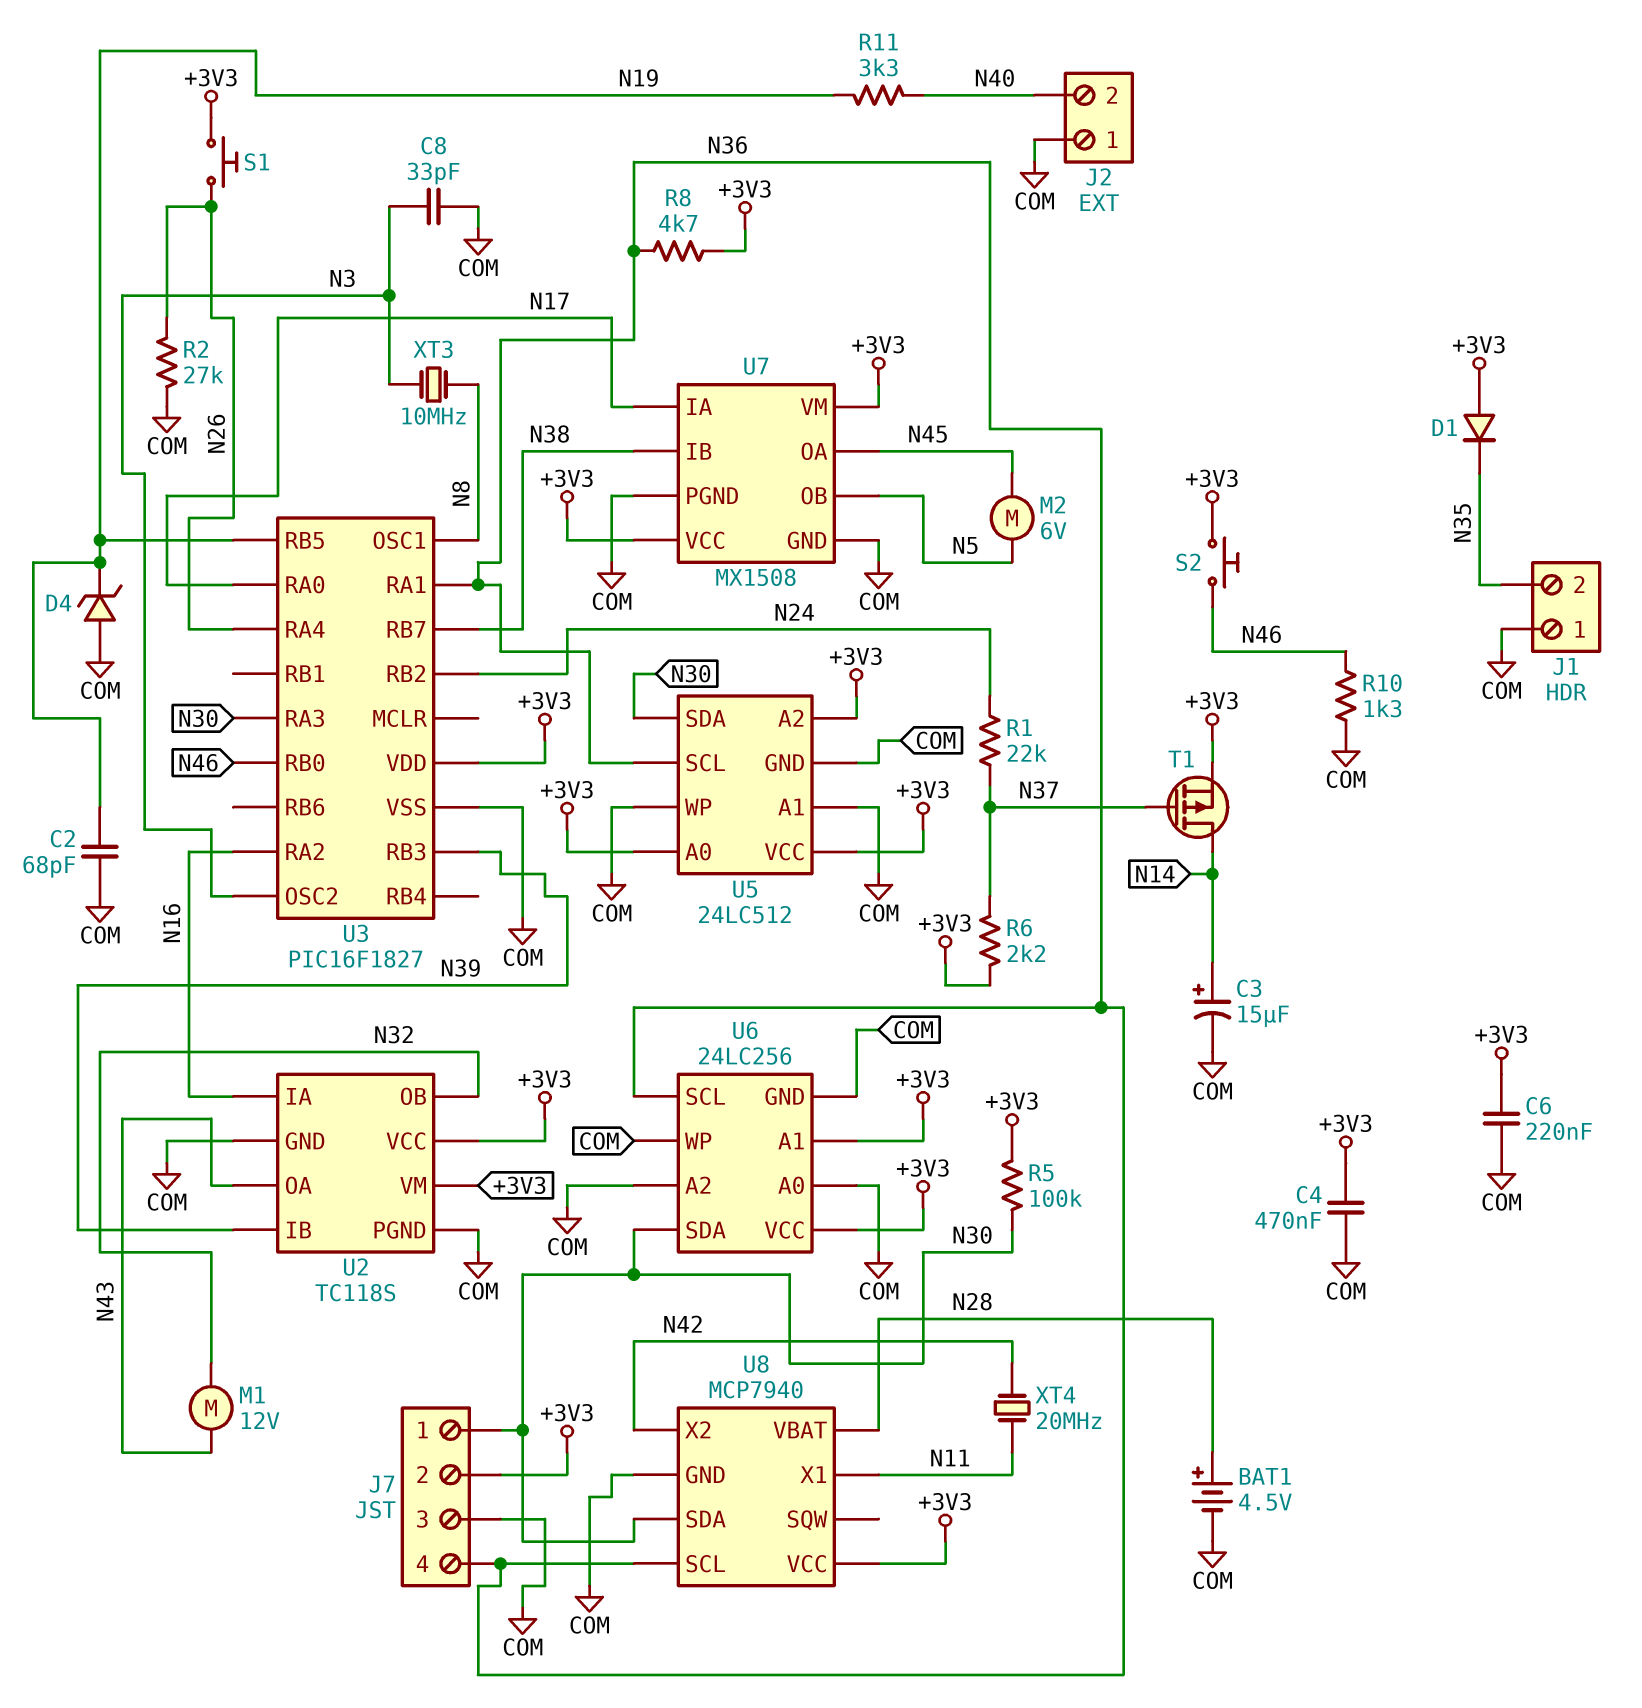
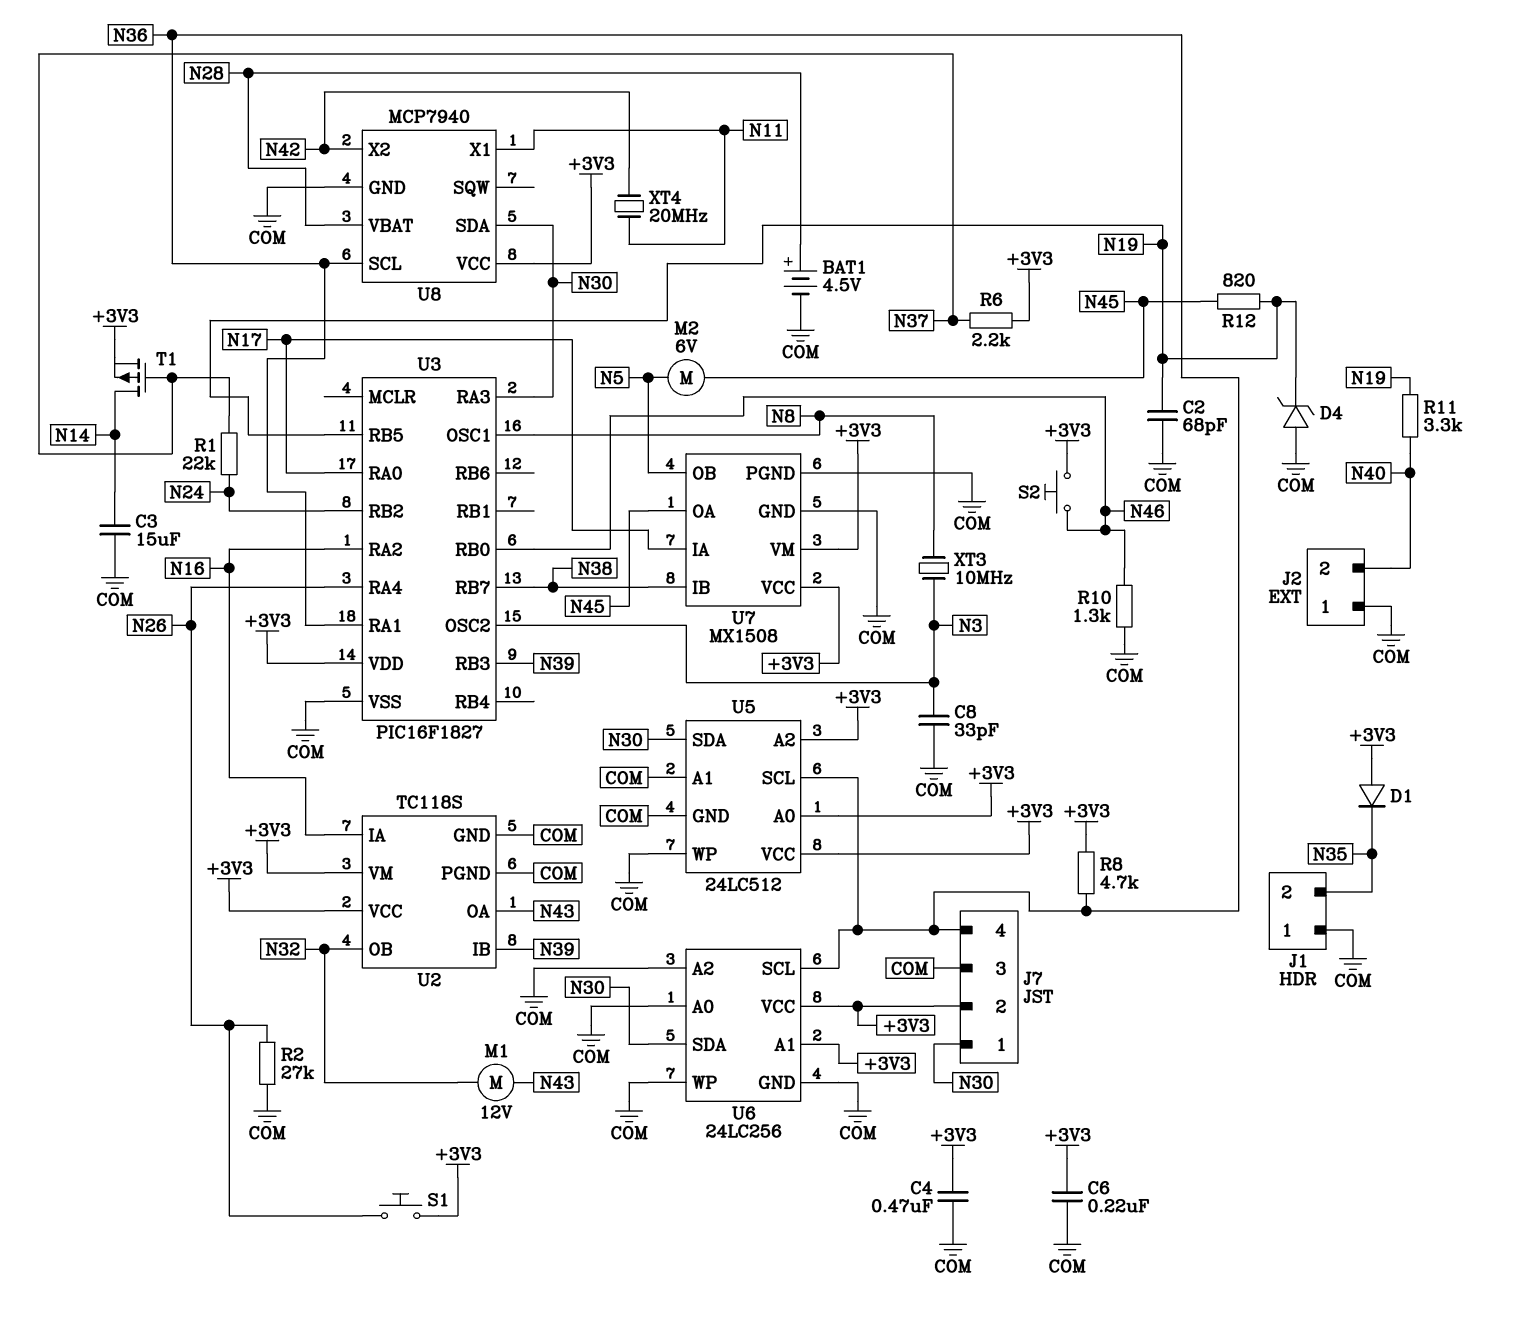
C3: 15uF (plus N14, minus COM) -> 15uF (COM, N14)
R5: 100k (+3V3, N30) -> none
R12: none -> 820 (N19, N45)

